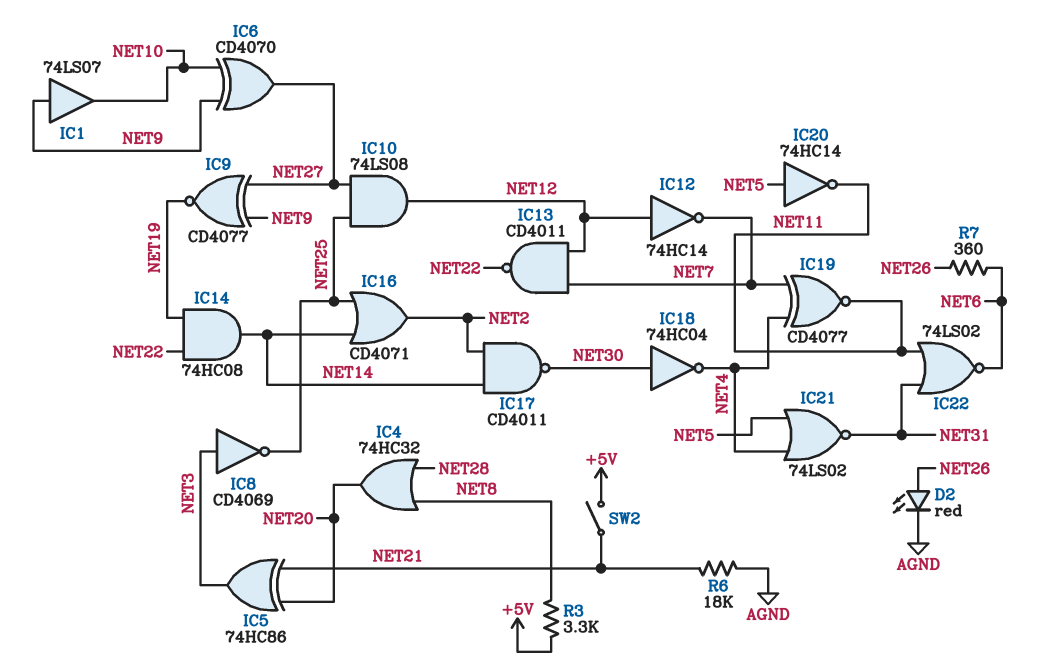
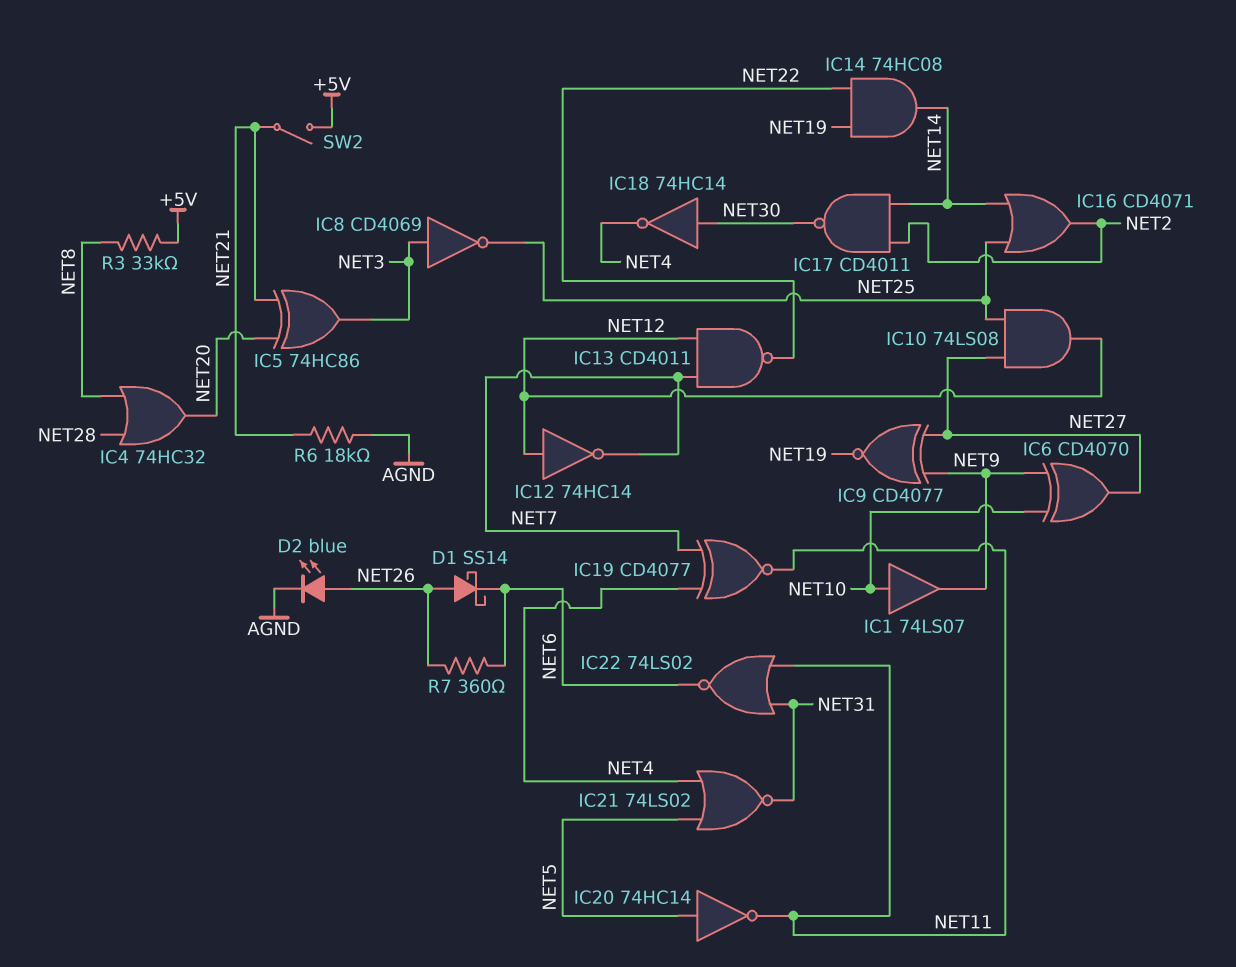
D1: none -> schottky SS14 (A NET26, K NET6)
D2: LED red (A NET26, K AGND) -> LED blue (A NET26, K AGND)
IC1: buffer 74LS07 (in NET9, out NET10) -> buffer 74LS07 (in NET10, out NET9)
IC18: NOT 74HC04 (in NET30, out NET4) -> NOT 74HC14 (in NET30, out NET4)
R3: 3.3k (+5V, NET8) -> 33k (+5V, NET8)

